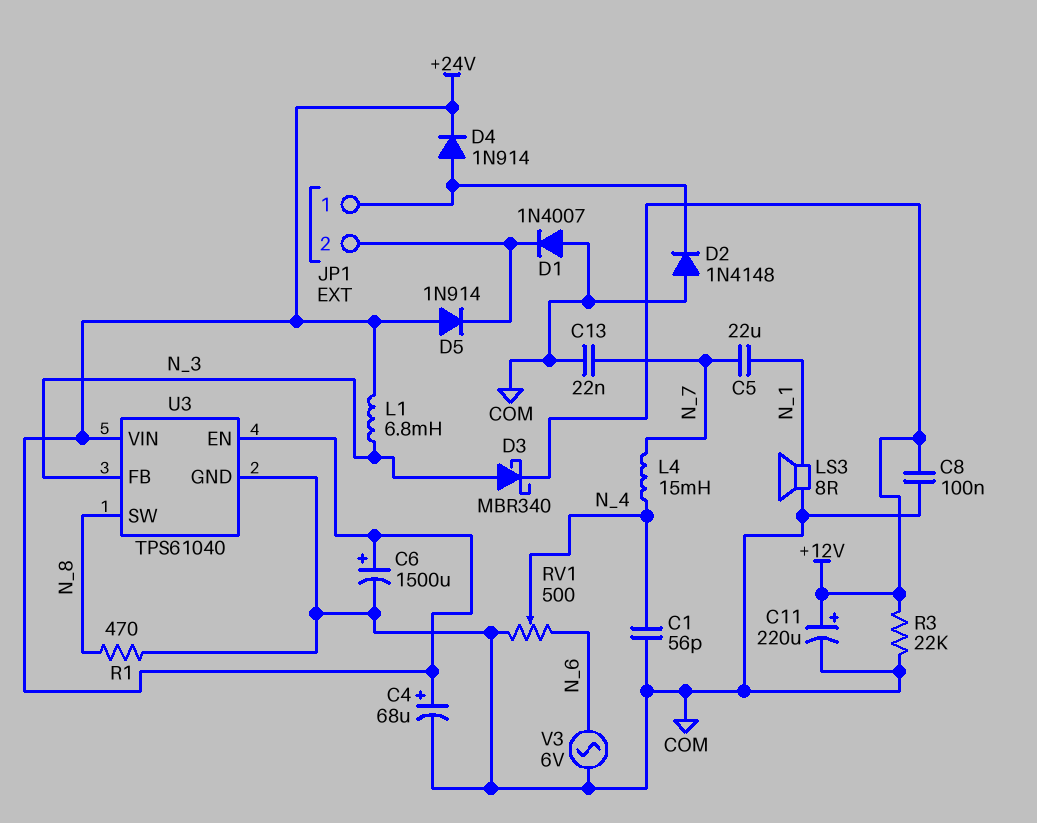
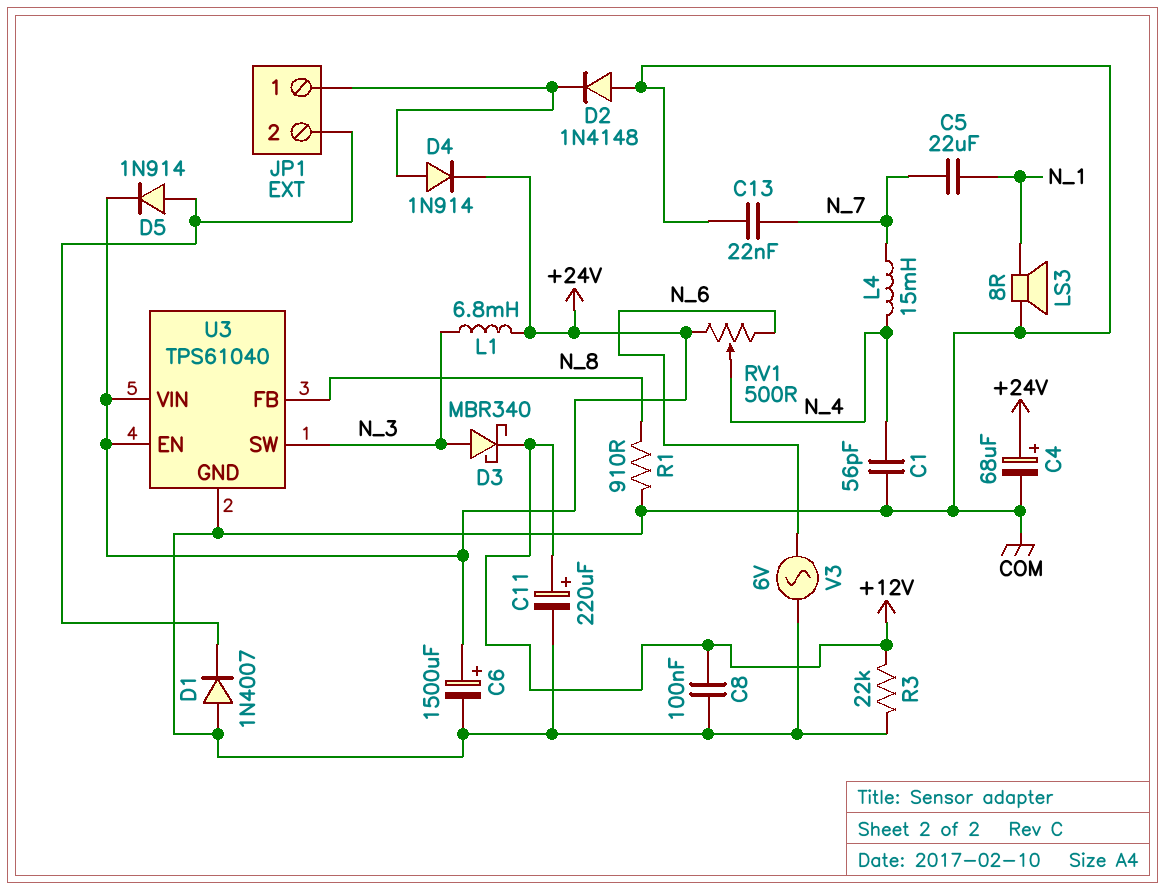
D5: diode 1N914 (A +24V, K JP1/2) -> diode 1N914 (A JP1/2, K +24V)
R1: 470 (COM, N_8) -> 910 (COM, N_8)
RV1: 500 (COM, N_6, wiper N_4) -> 500 (+24V, N_6, wiper N_4)
U3 pin FB: N_3 -> N_8
U3 pin SW: N_8 -> N_3

